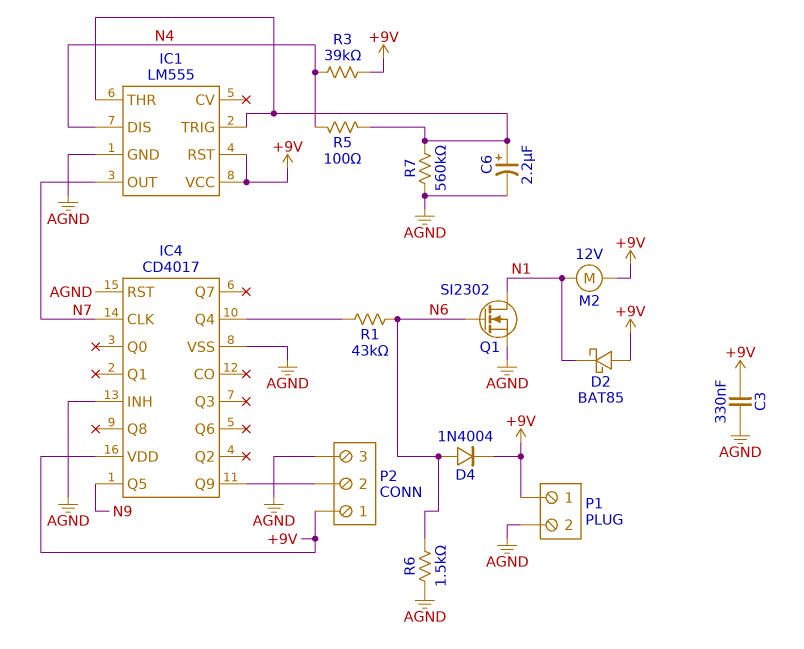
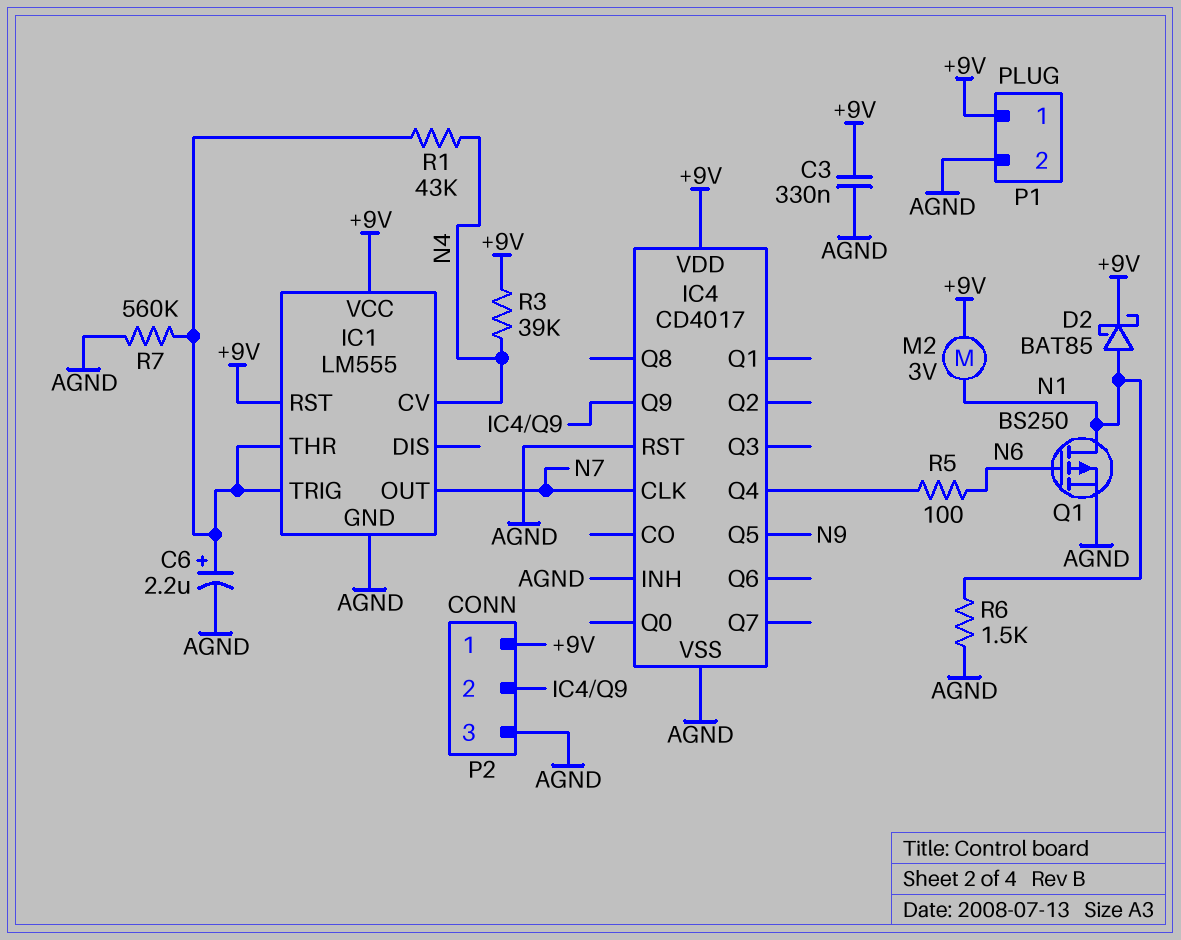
D2: schottky BAT85 (A +9V, K N1) -> schottky BAT85 (A N1, K +9V)
D4: diode 1N4004 (A N6, K +9V) -> none
IC1 pin CV: none -> N4
IC1 pin DIS: N4 -> none
M2: motor 12V (+9V, N1) -> motor 3V (+9V, N1)
Q1: NMOS SI2302 (G N6, D N1, S AGND) -> PMOS BS250 (G N6, D N1, S AGND)
R1: 43k (IC4/Q4, N6) -> 43k (IC1/THR, N4)
R5: 100 (IC1/THR, N4) -> 100 (IC4/Q4, N6)
R6: 1.5k (AGND, N6) -> 1.5k (AGND, N1)

